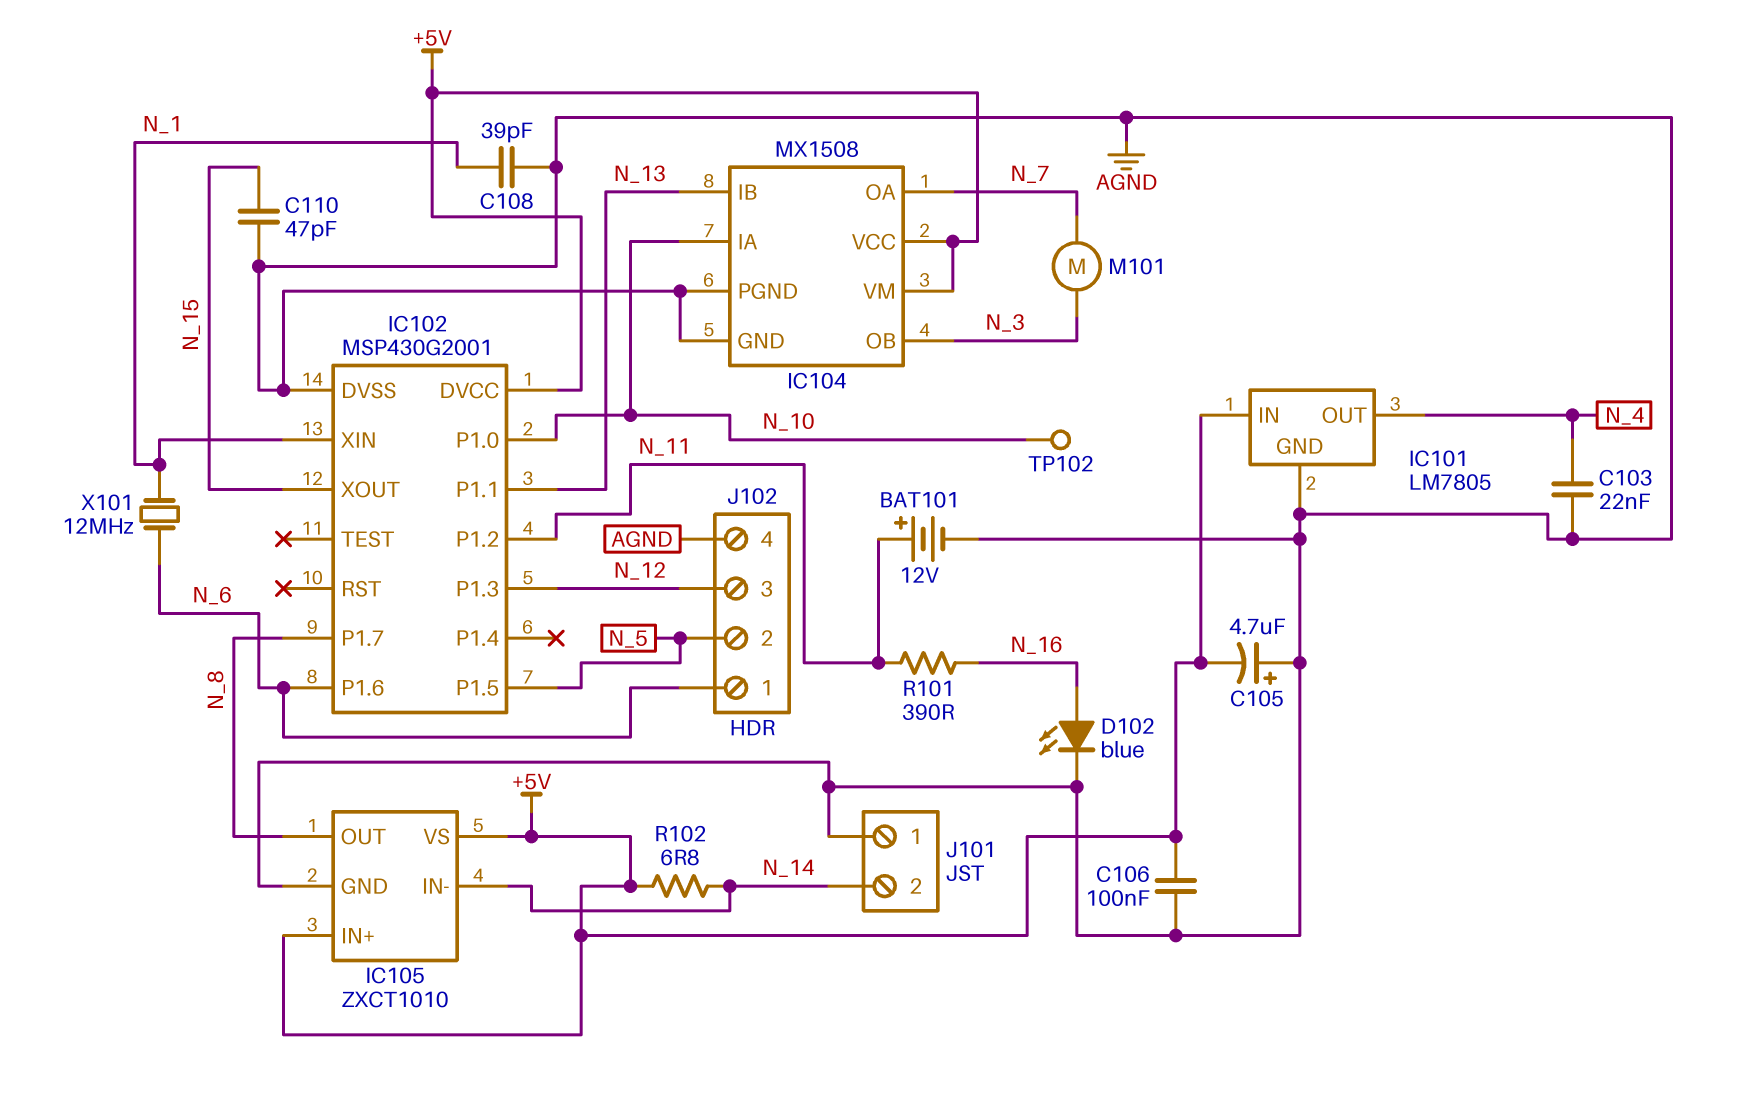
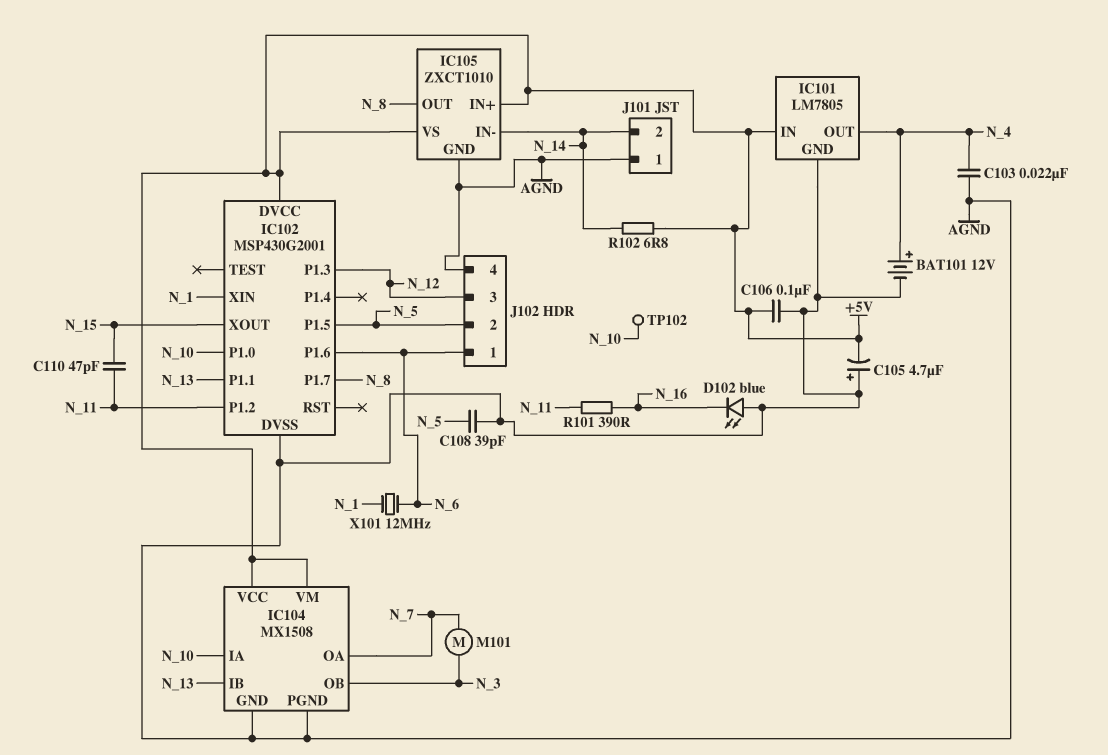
BAT101: 12V (plus N_11, minus AGND) -> 12V (plus N_4, minus AGND)
C108: 39pF (AGND, N_1) -> 39pF (AGND, N_5)
C110: 47pF (AGND, N_15) -> 47pF (N_11, N_15)
D102: LED blue (A N_16, K AGND) -> LED blue (A AGND, K N_16)

